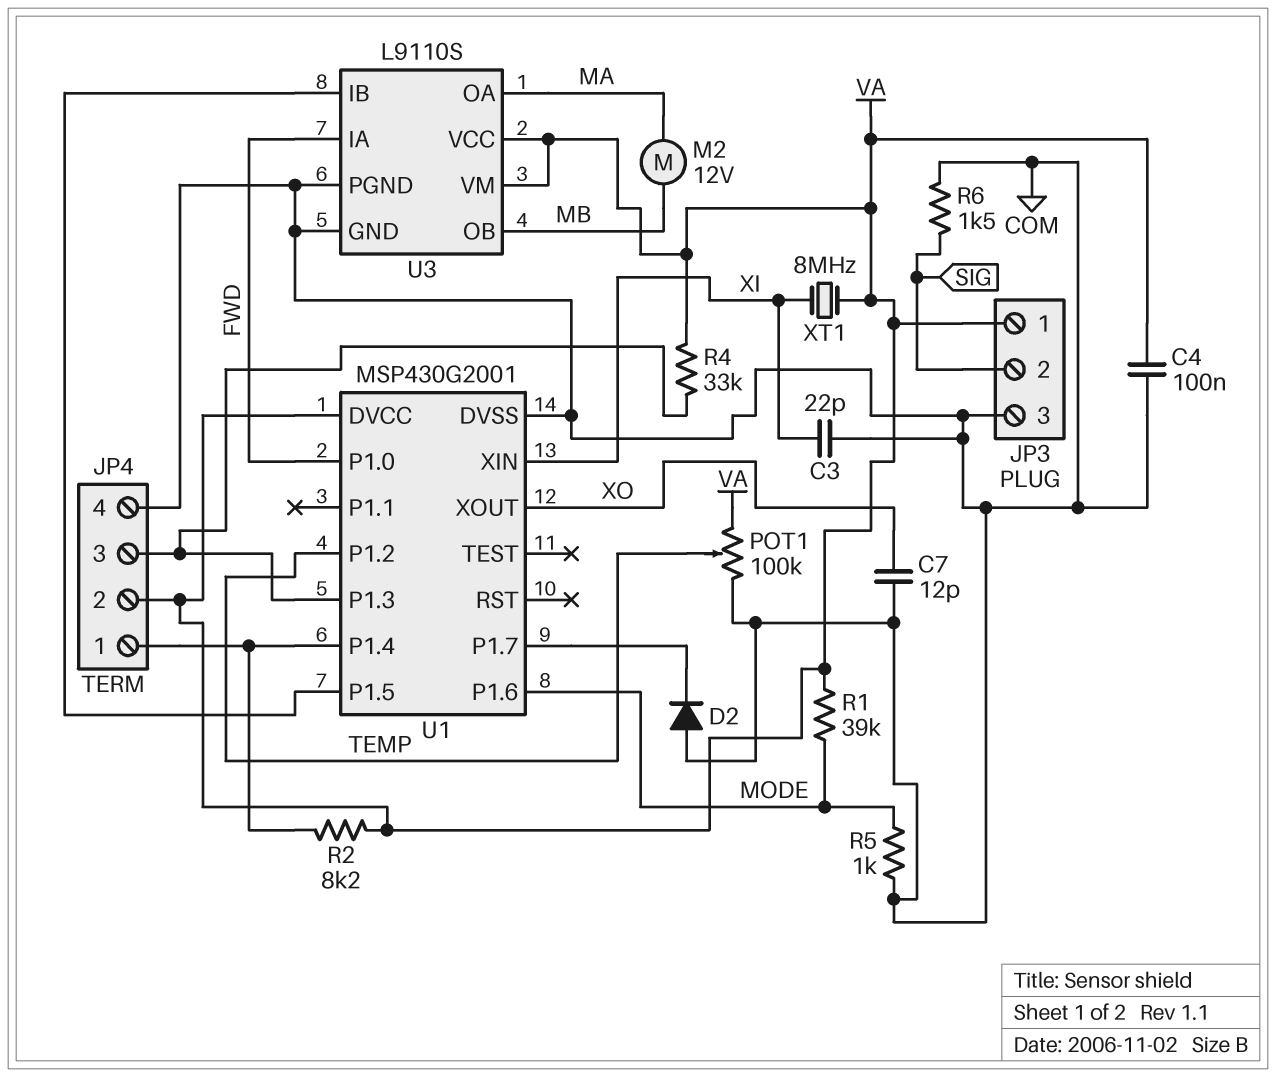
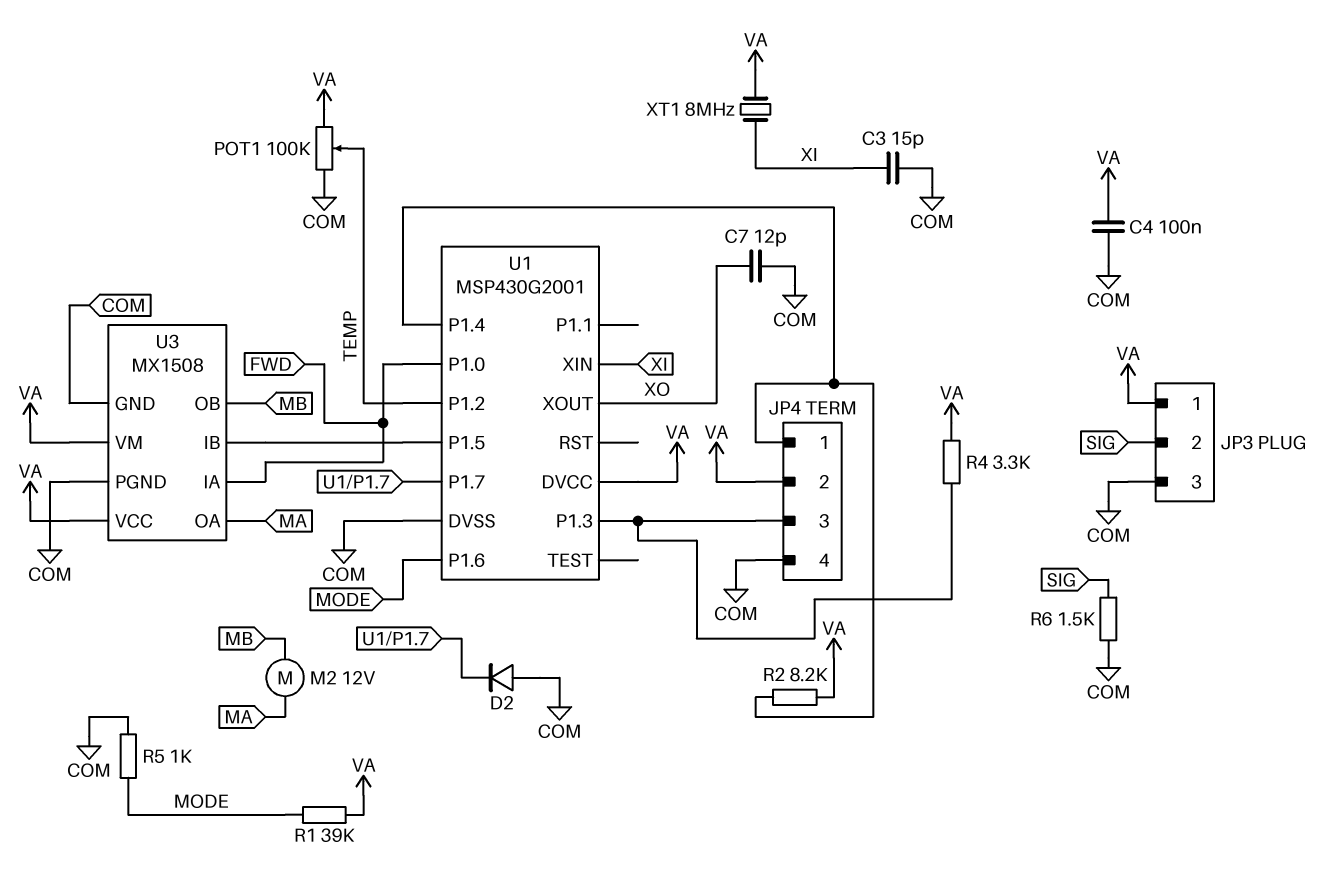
C3: 22pF (COM, XI) -> 15pF (COM, XI)
R4: 33k (JP4/3, VA) -> 3.3k (JP4/3, VA)
U3: L9110S -> MX1508

